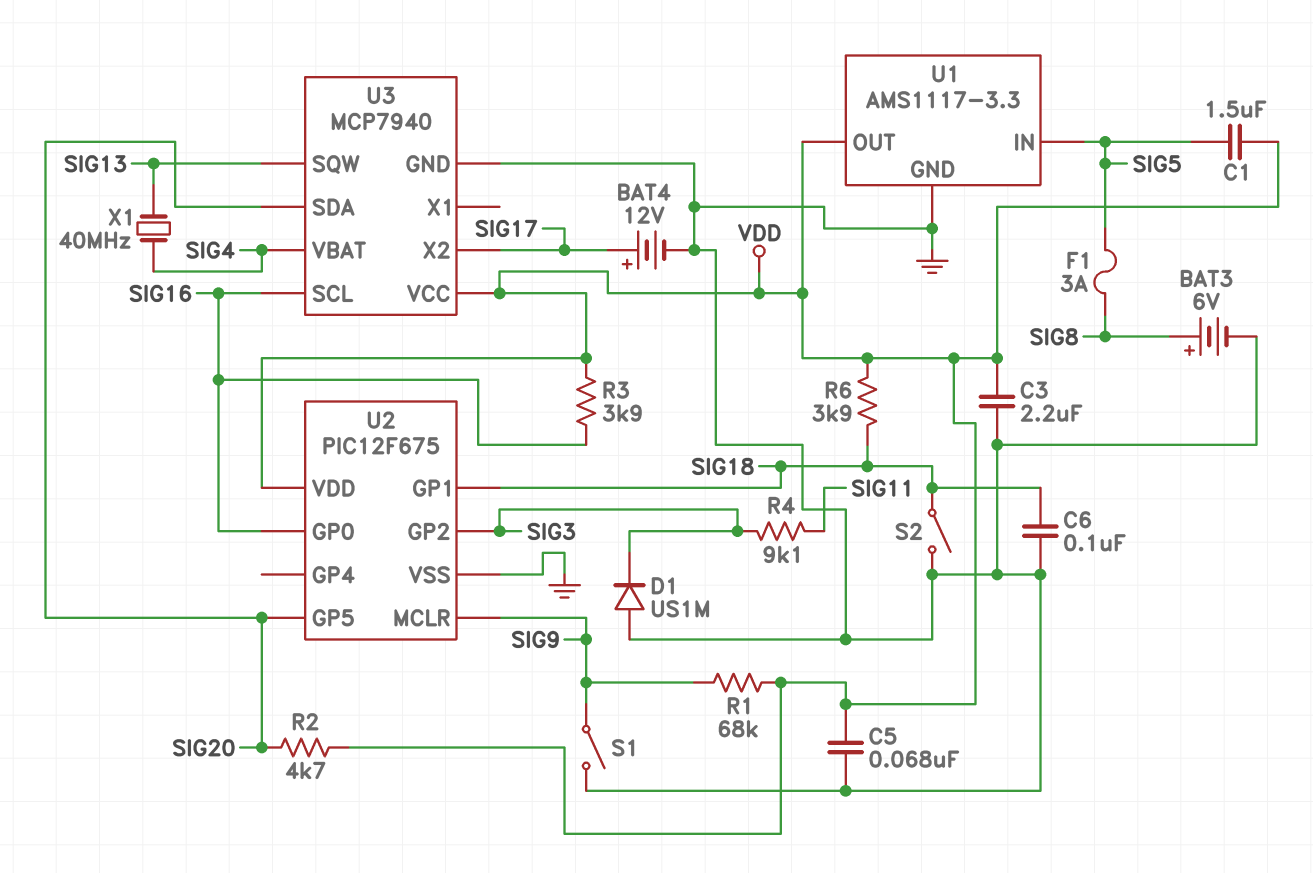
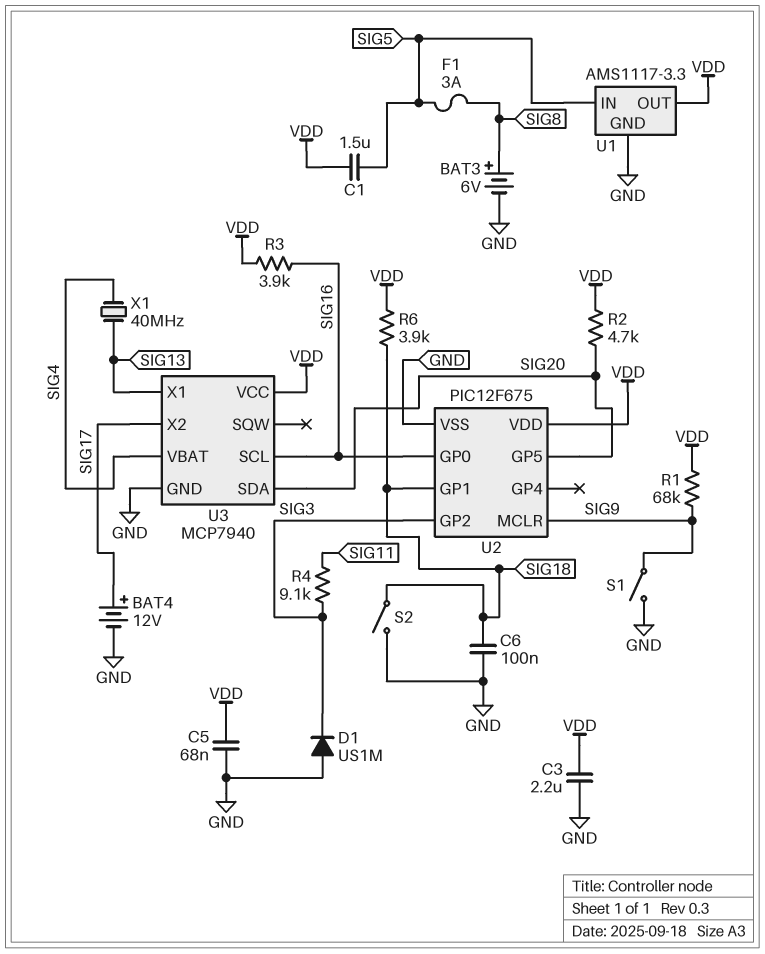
U3 pin SQW: SIG13 -> none
U3 pin X1: none -> SIG13

